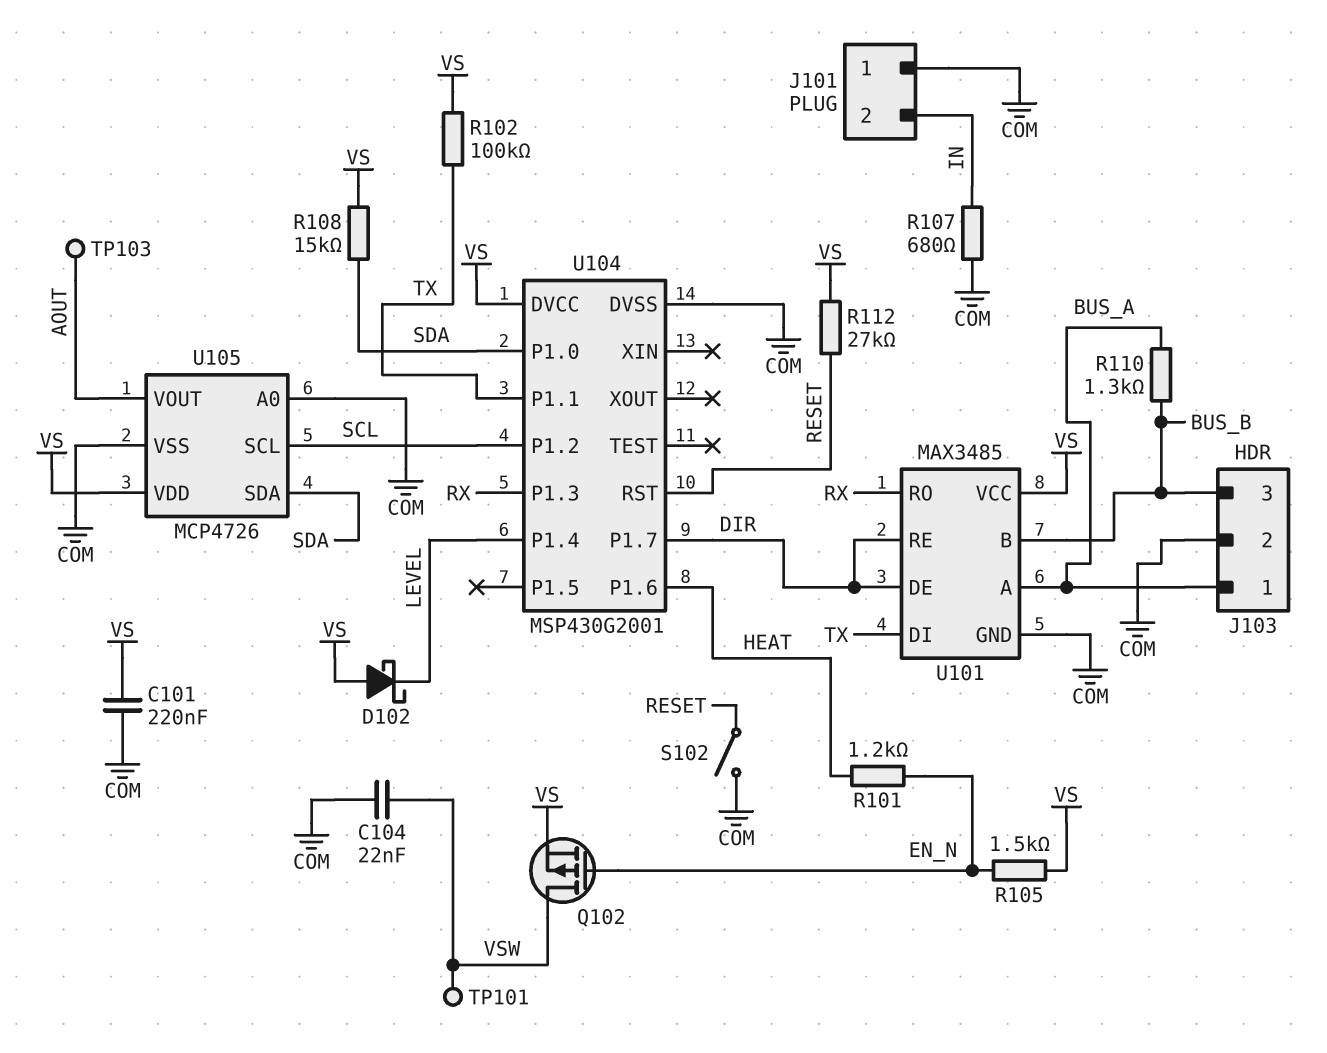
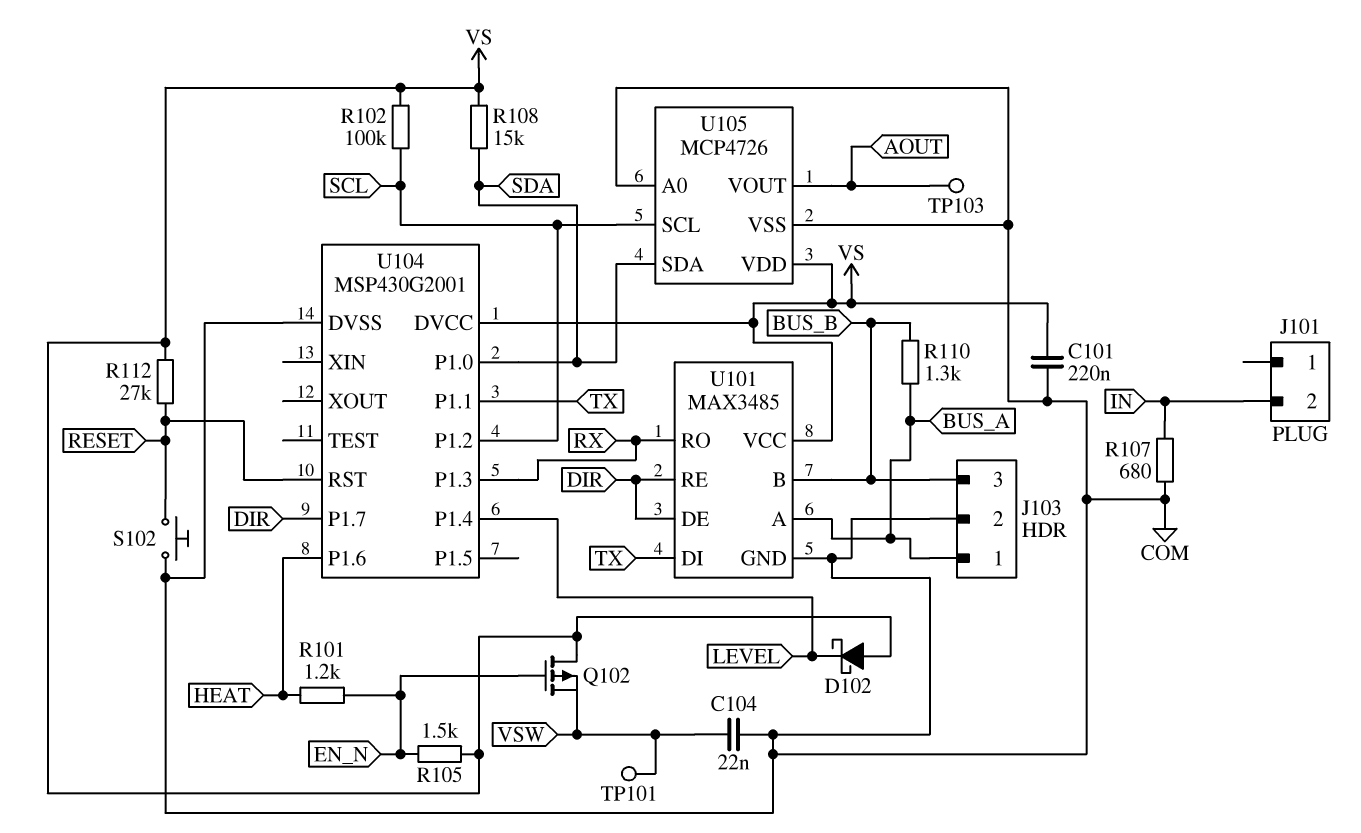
J101 pin 1: COM -> none
Q102: PMOS (G EN_N, D VSW, S VS) -> PMOS (G EN_N, D VS, S VSW)
R102: 100k (TX, VS) -> 100k (SCL, VS)
S102: switch (COM, RESET) -> button (COM, RESET)

